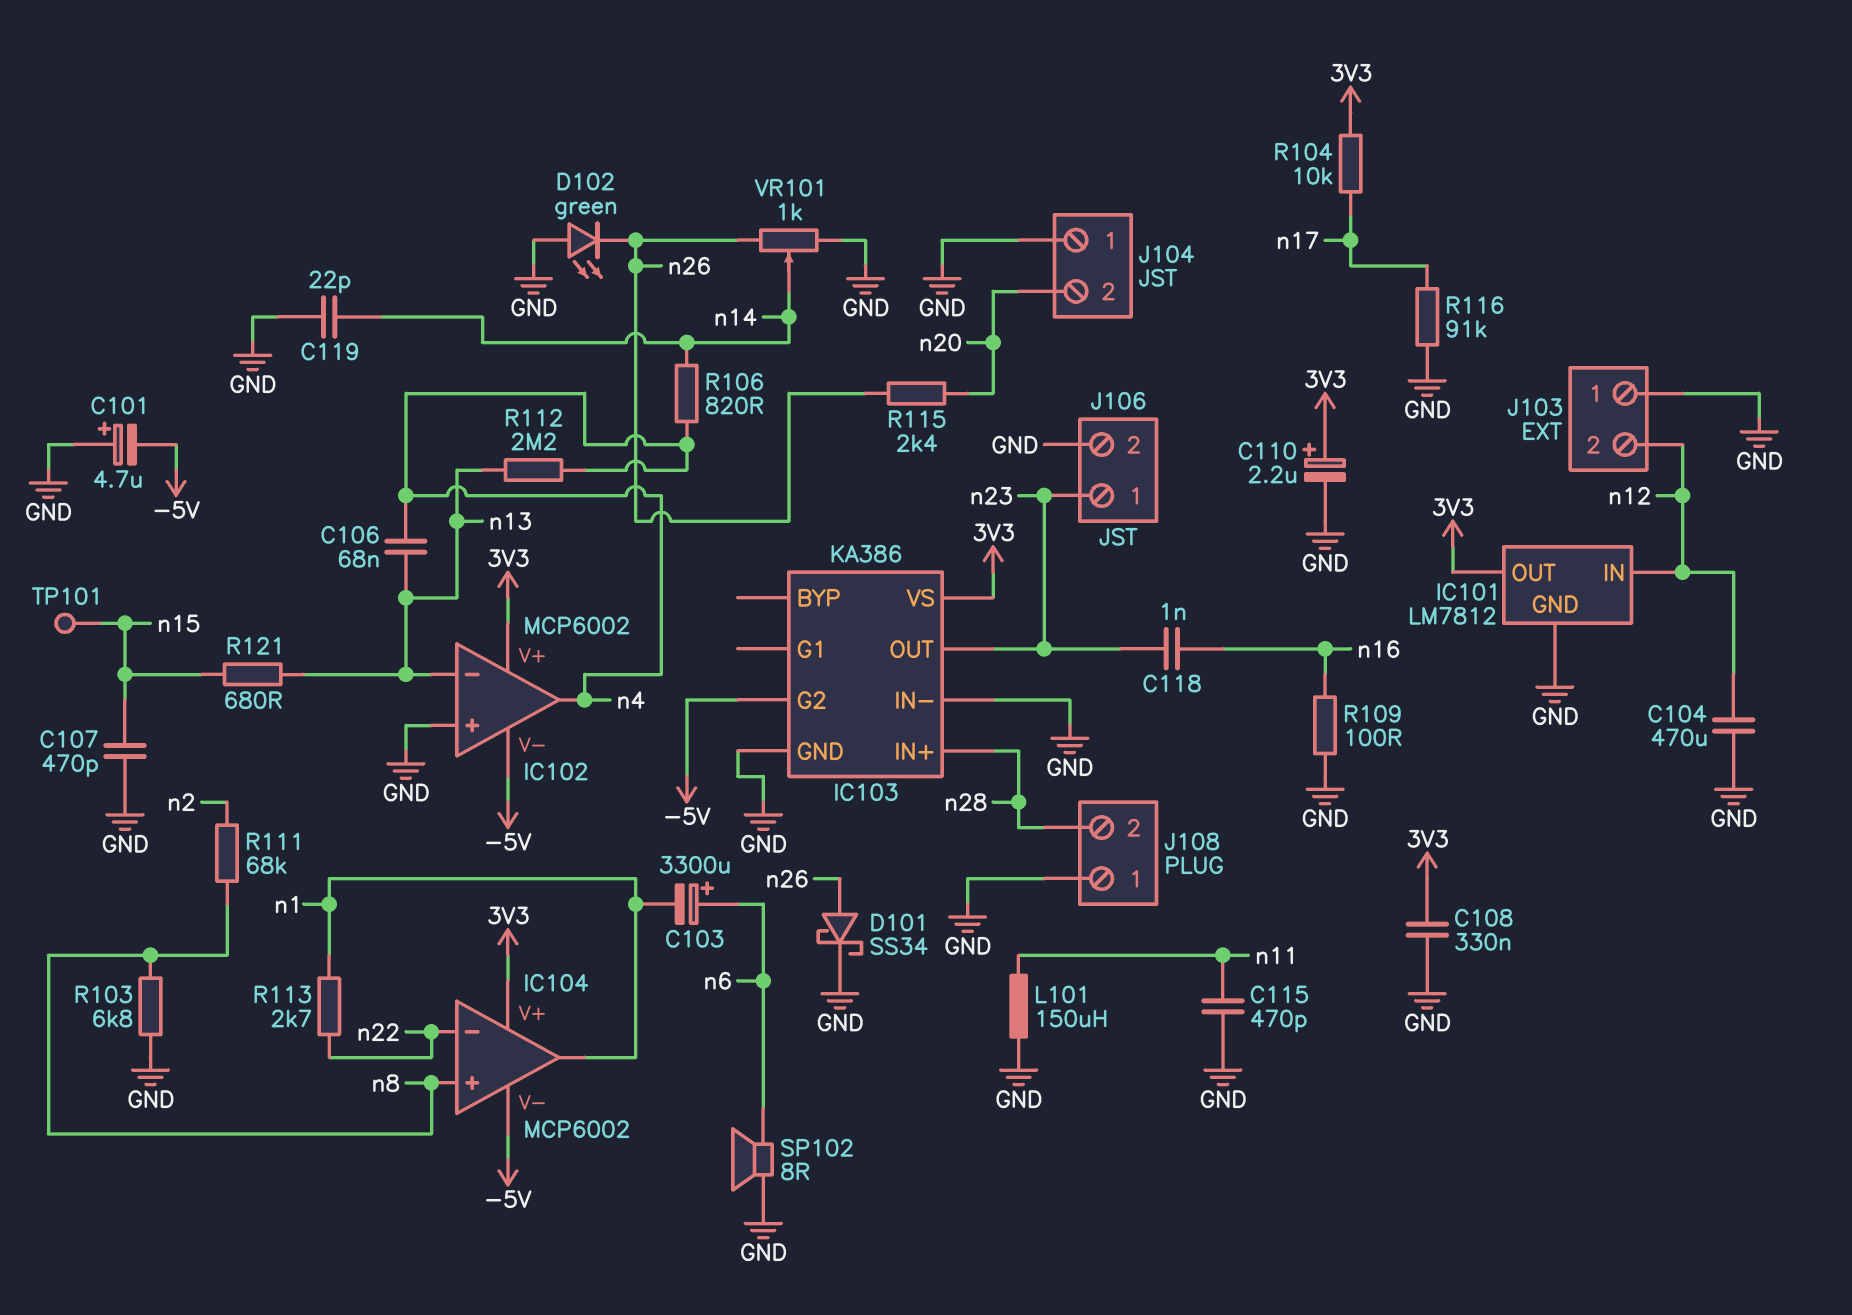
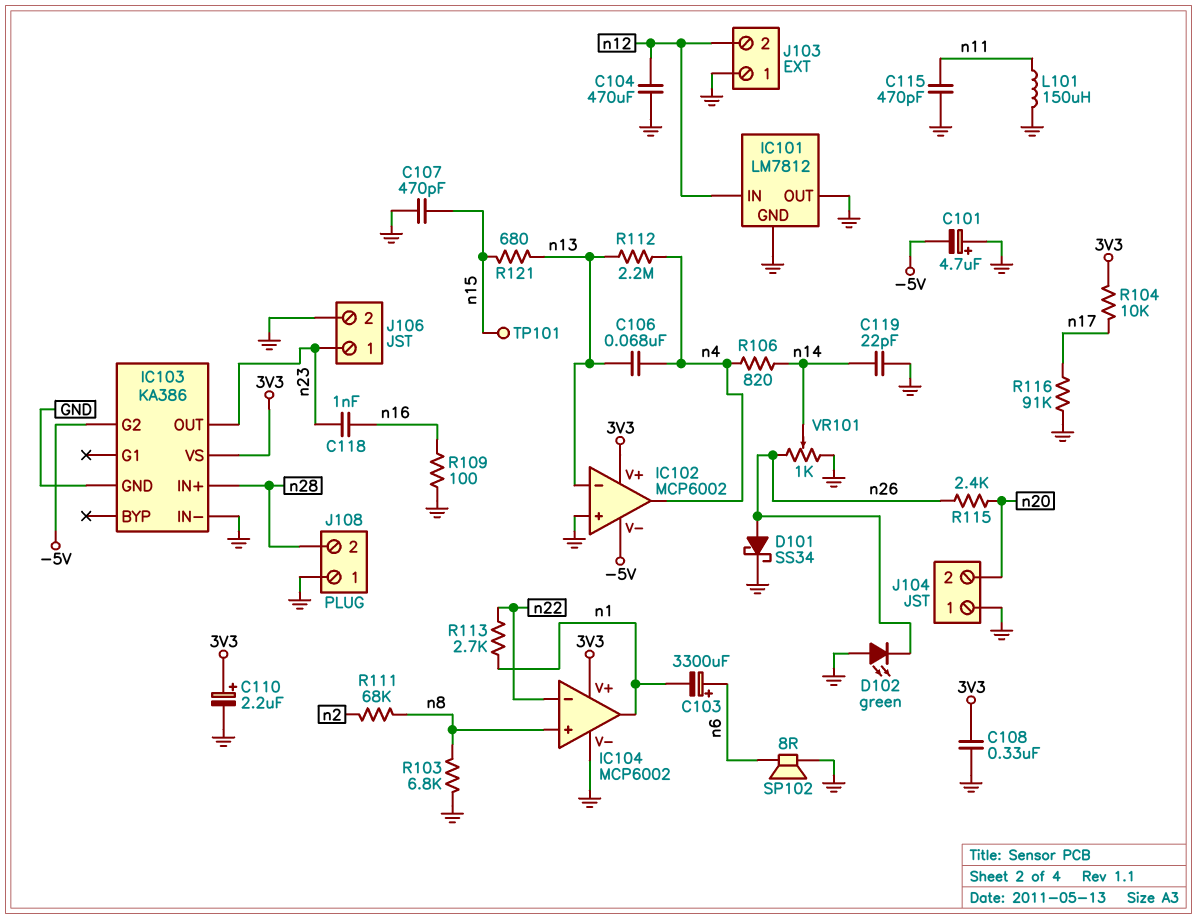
IC101 pin OUT: 3V3 -> GND
IC104 pin V-: -5V -> GND

